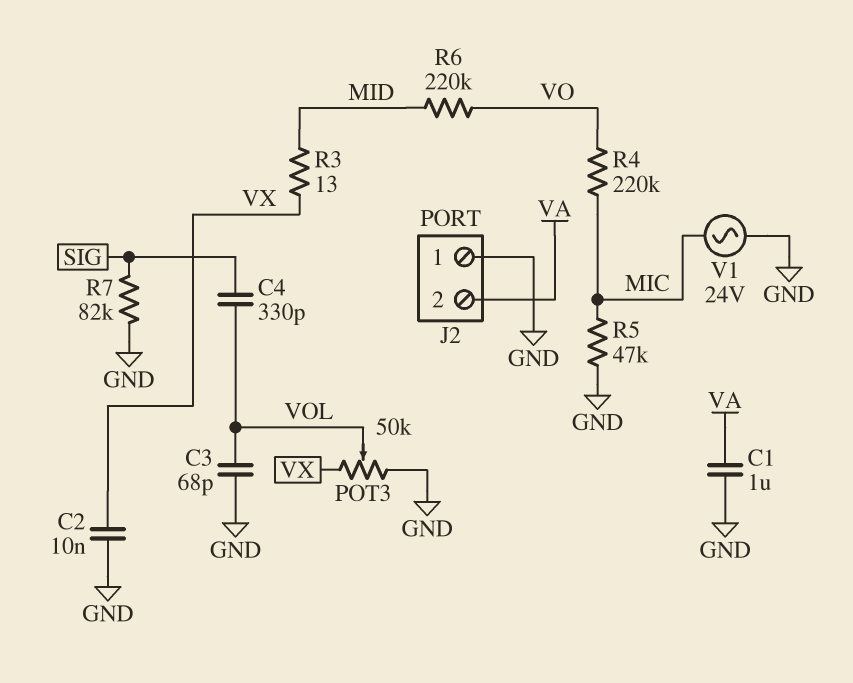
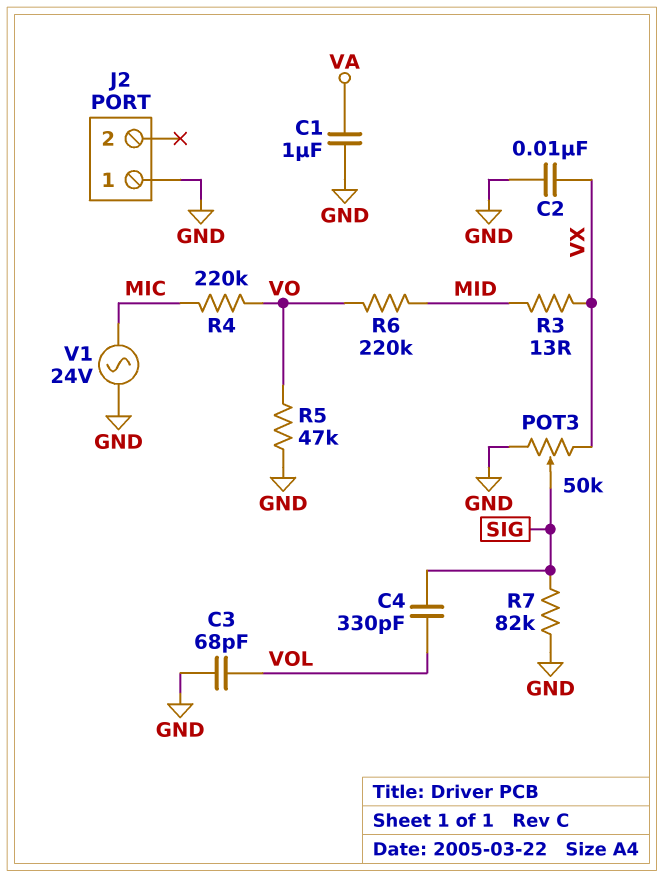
J2 pin 2: VA -> none
POT3: 50k (GND, VX, wiper VOL) -> 50k (GND, VX, wiper SIG)
R5: 47k (GND, MIC) -> 47k (GND, VO)

